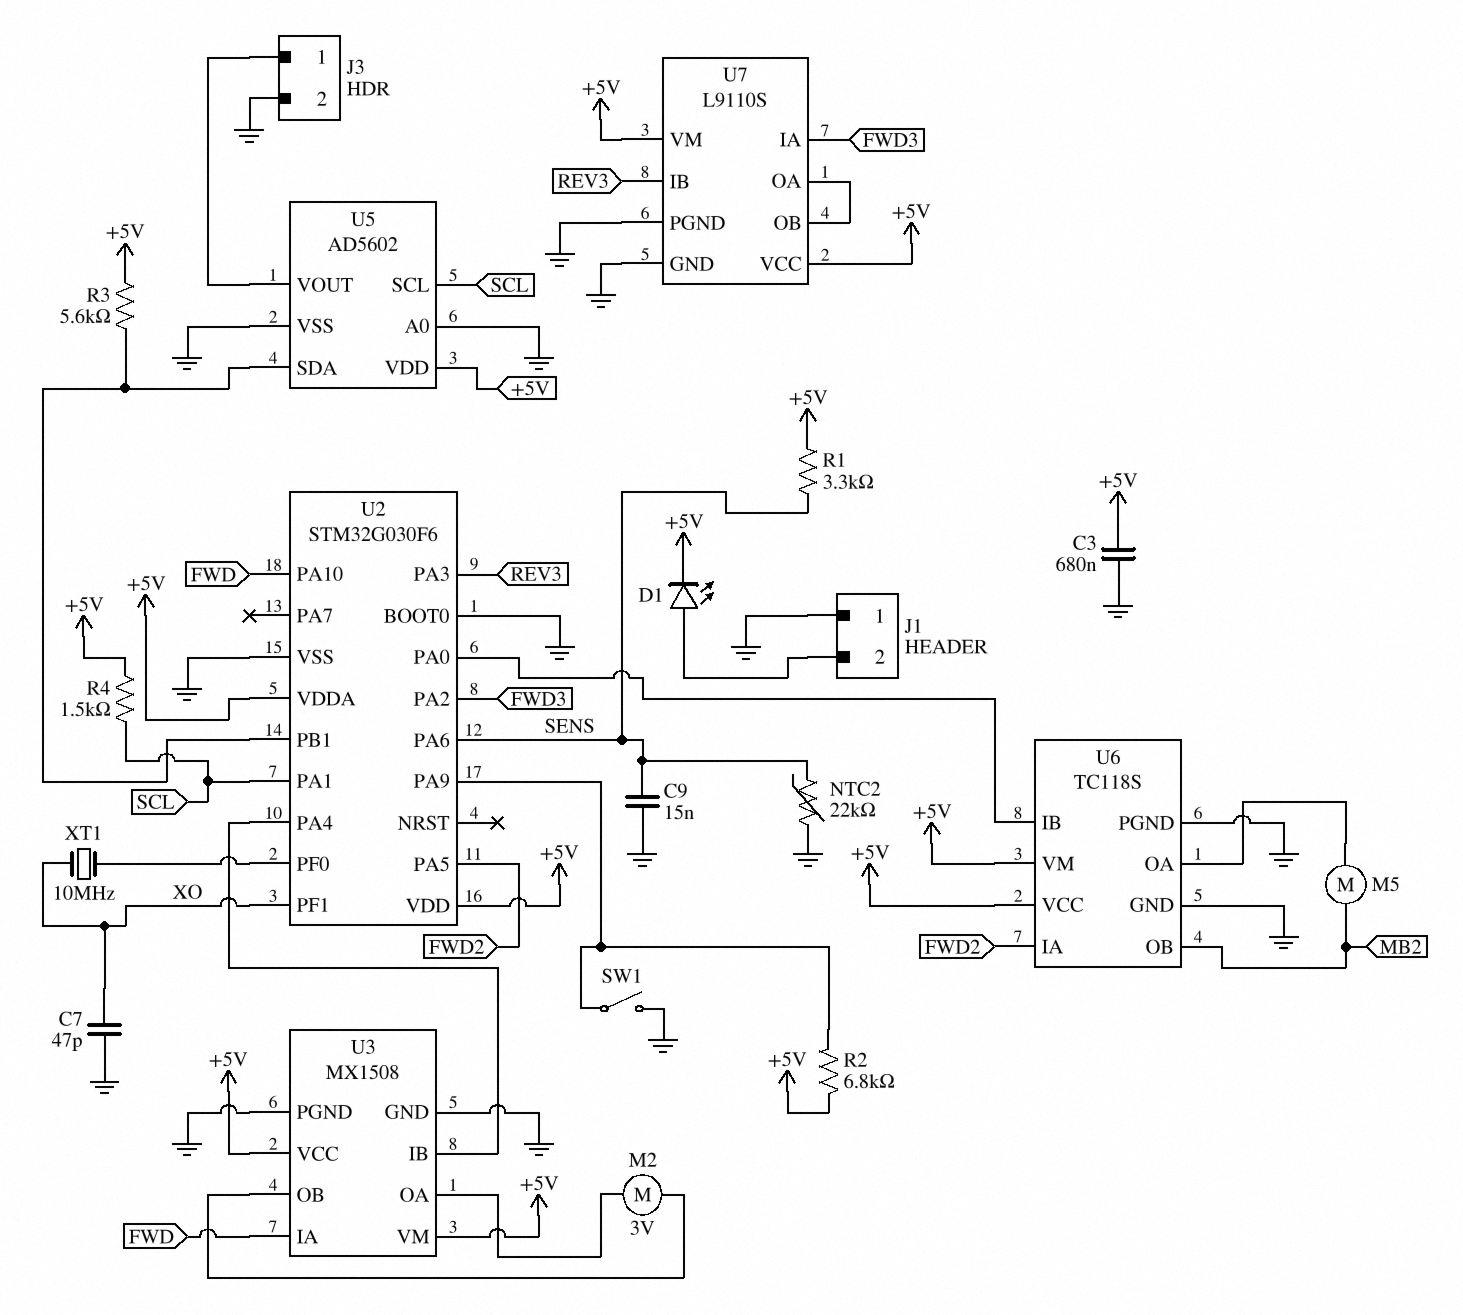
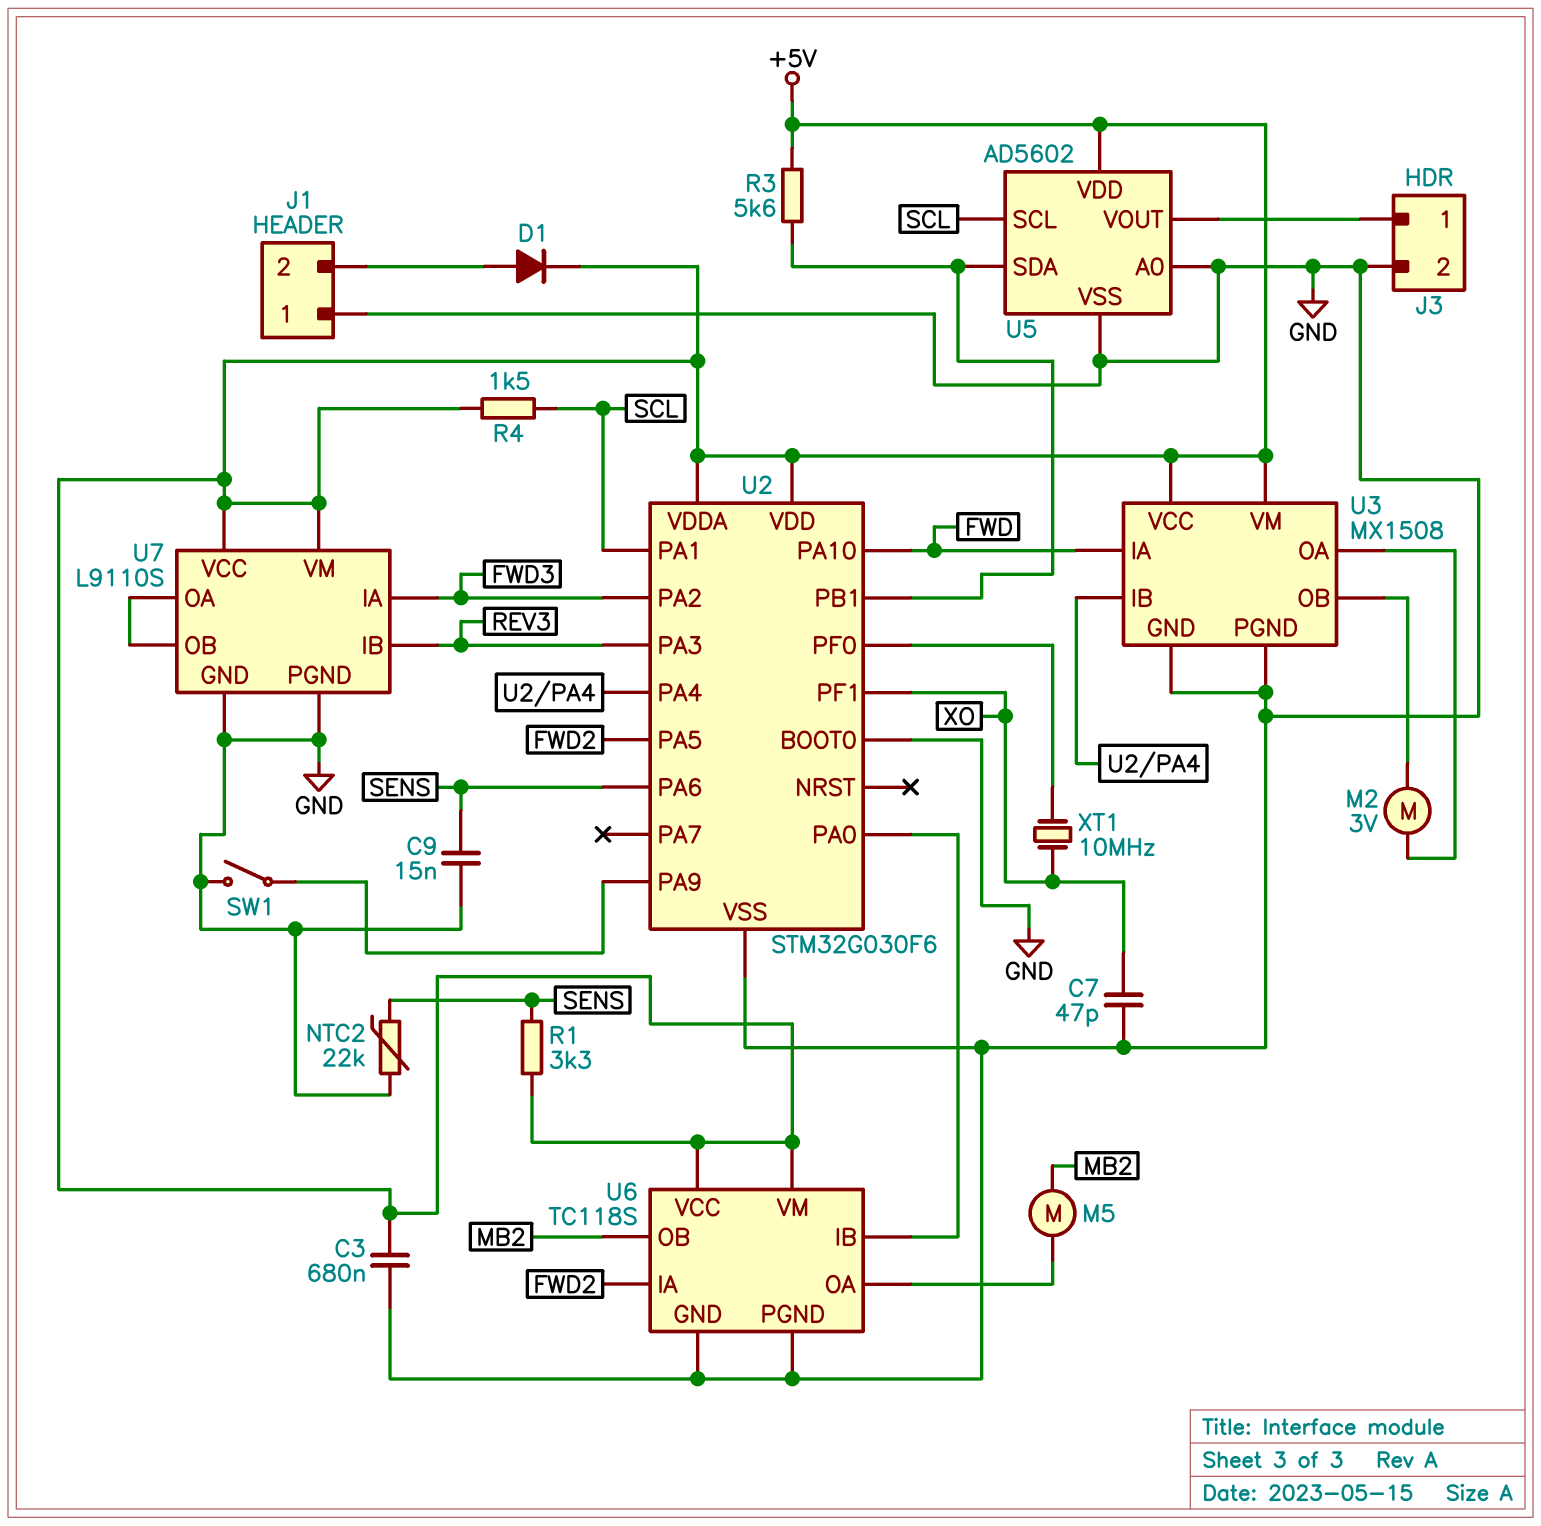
D1: LED (A J1/2, K +5V) -> diode (A J1/2, K +5V)
R2: 6.8k (+5V, U2/PA9) -> none

